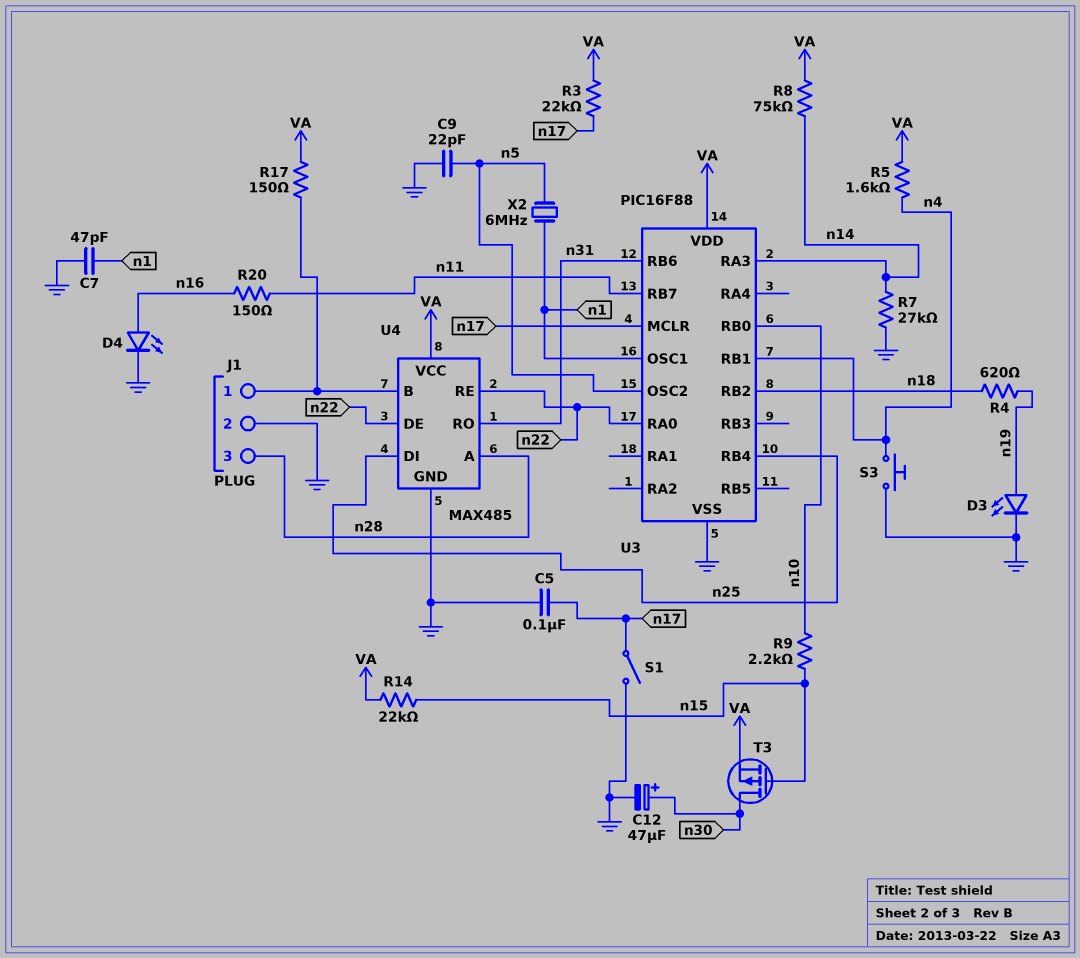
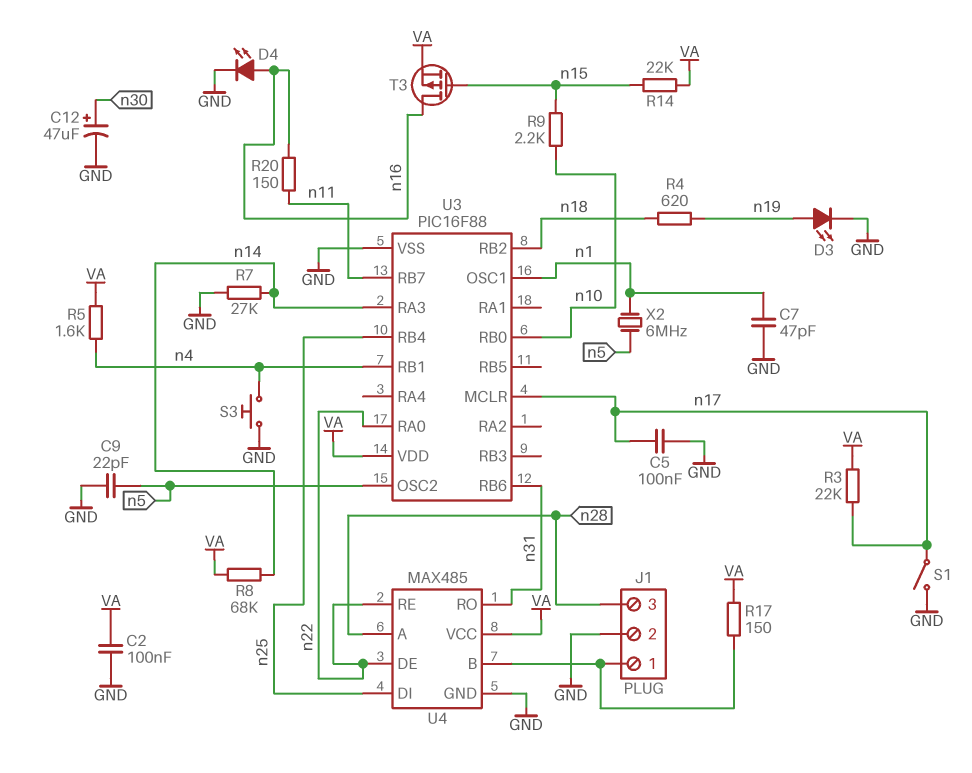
C2: none -> 100nF (GND, VA)
R8: 75k (VA, n14) -> 68k (VA, n14)
T3: PMOS (G n15, D n30, S VA) -> PMOS (G n15, D n16, S VA)

